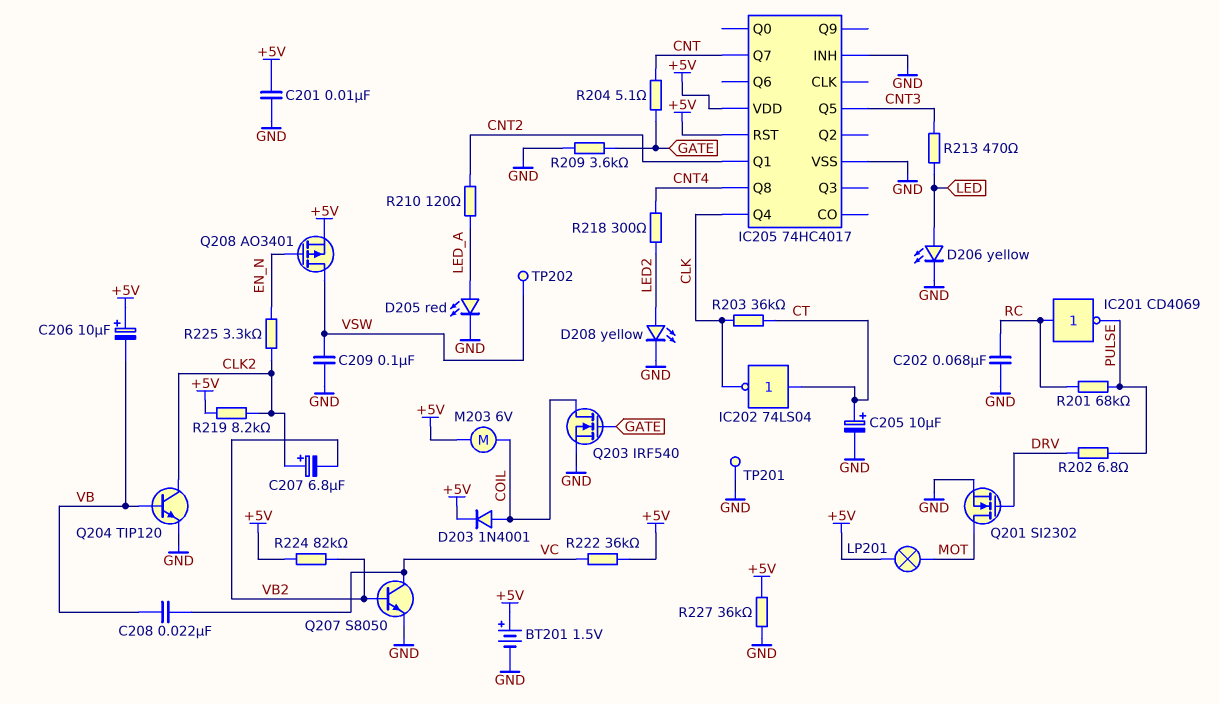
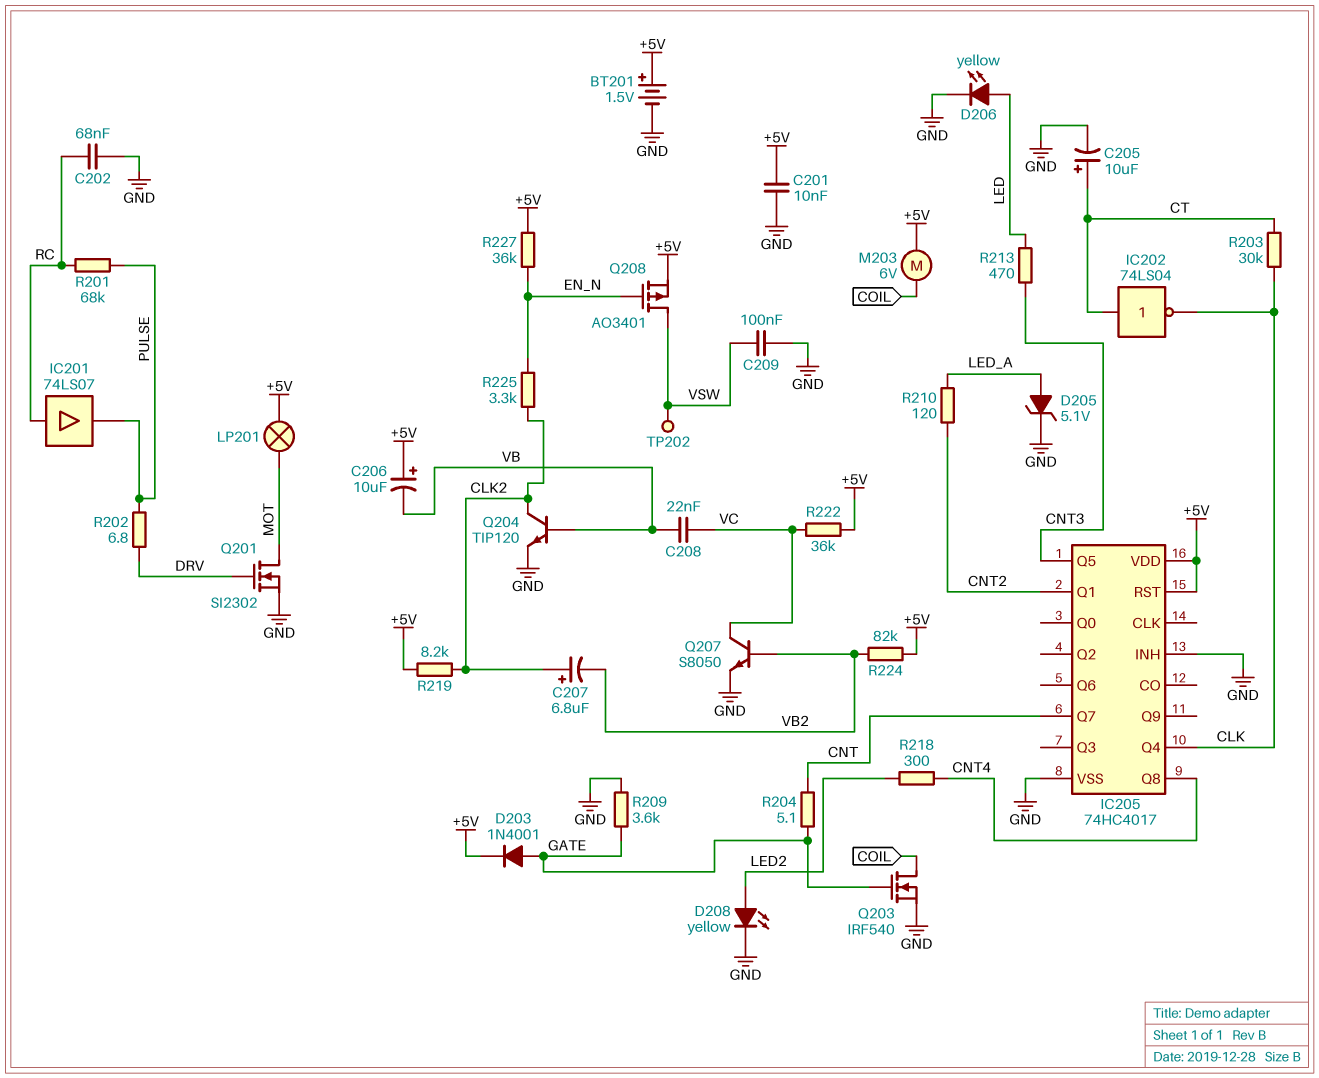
D203: diode 1N4001 (A COIL, K +5V) -> diode 1N4001 (A GATE, K +5V)
D205: LED red (A LED_A, K GND) -> zener 5.1V (A LED_A, K GND)
IC201: NOT CD4069 (in RC, out PULSE) -> buffer 74LS07 (in RC, out PULSE)
R203: 36k (CLK, CT) -> 30k (CLK, CT)
R227: 36k (+5V, GND) -> 36k (+5V, EN_N)
TP201: test point (GND) -> none

